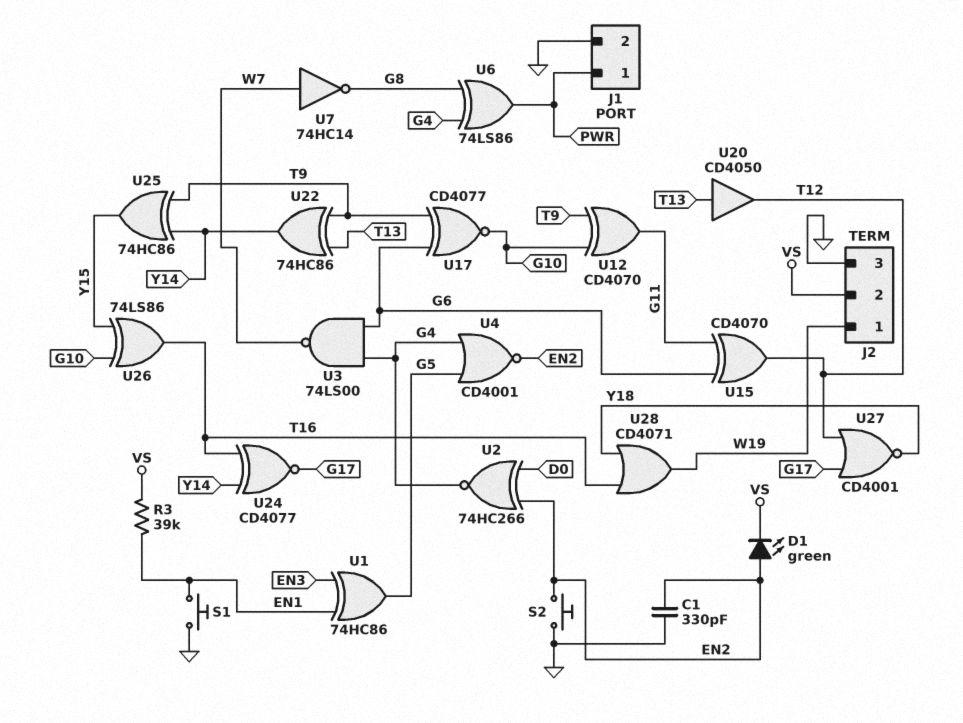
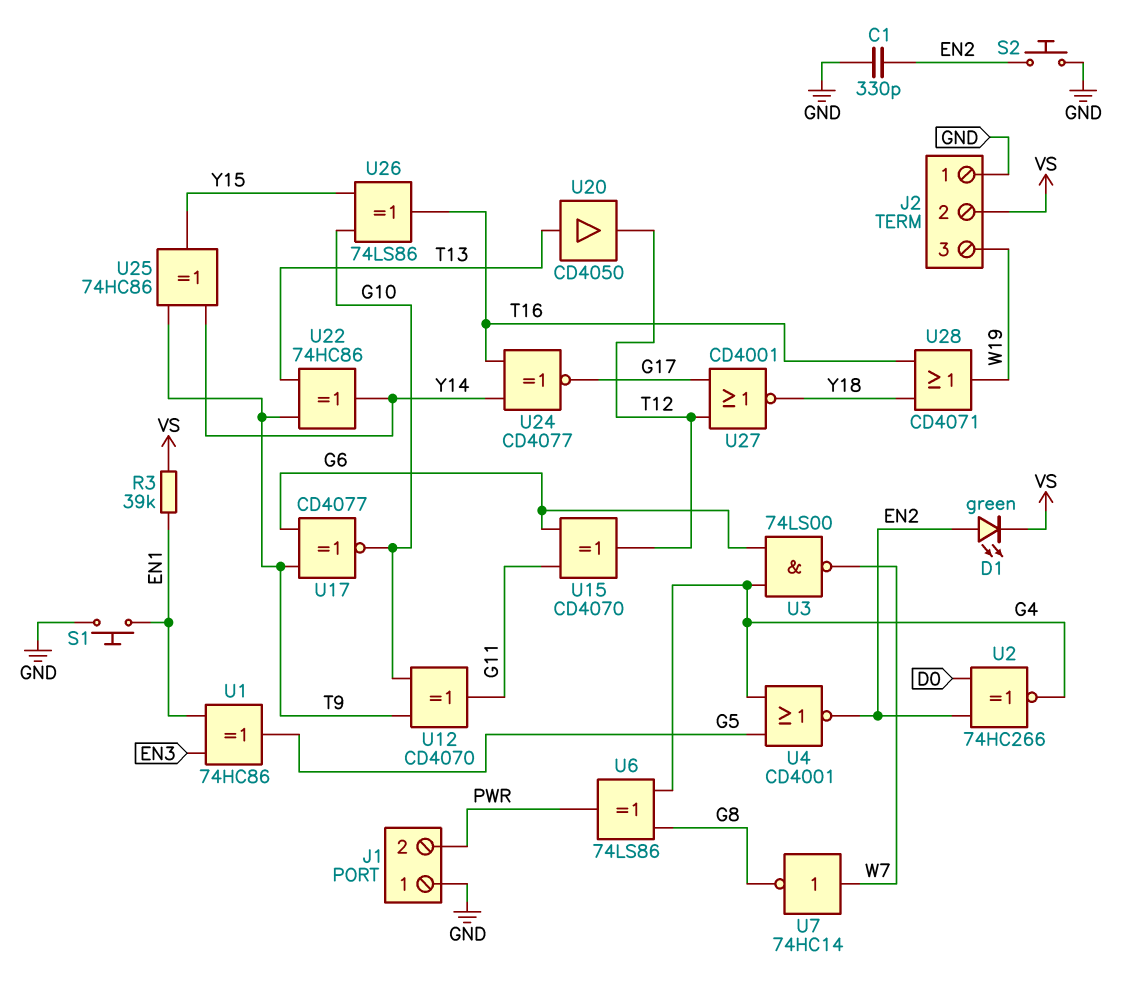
J1 pin 1: PWR -> GND
J1 pin 2: GND -> PWR
J2 pin 1: W19 -> GND
J2 pin 3: GND -> W19

